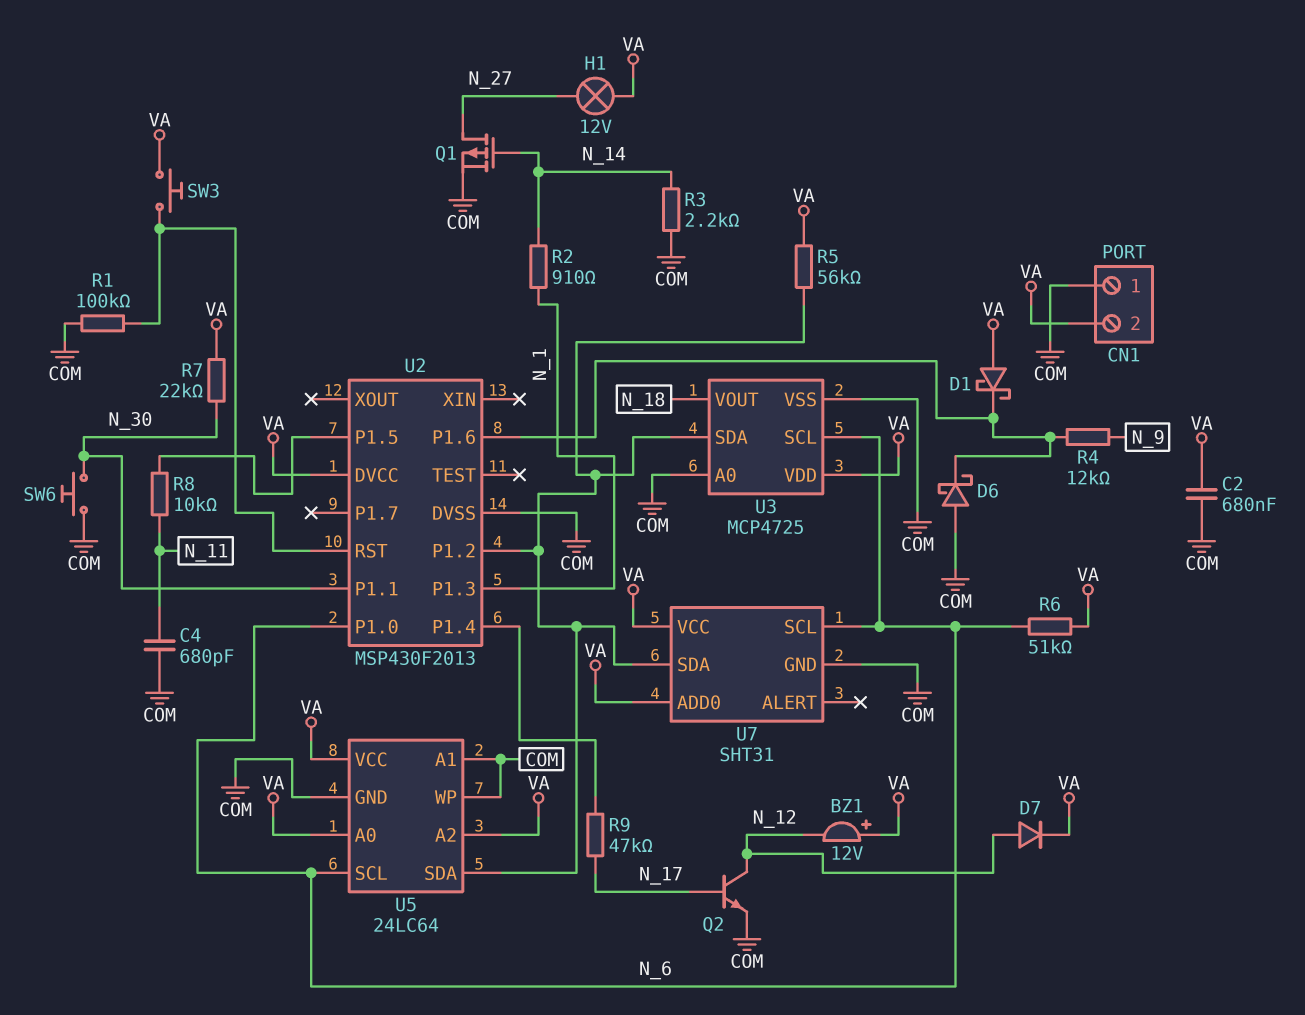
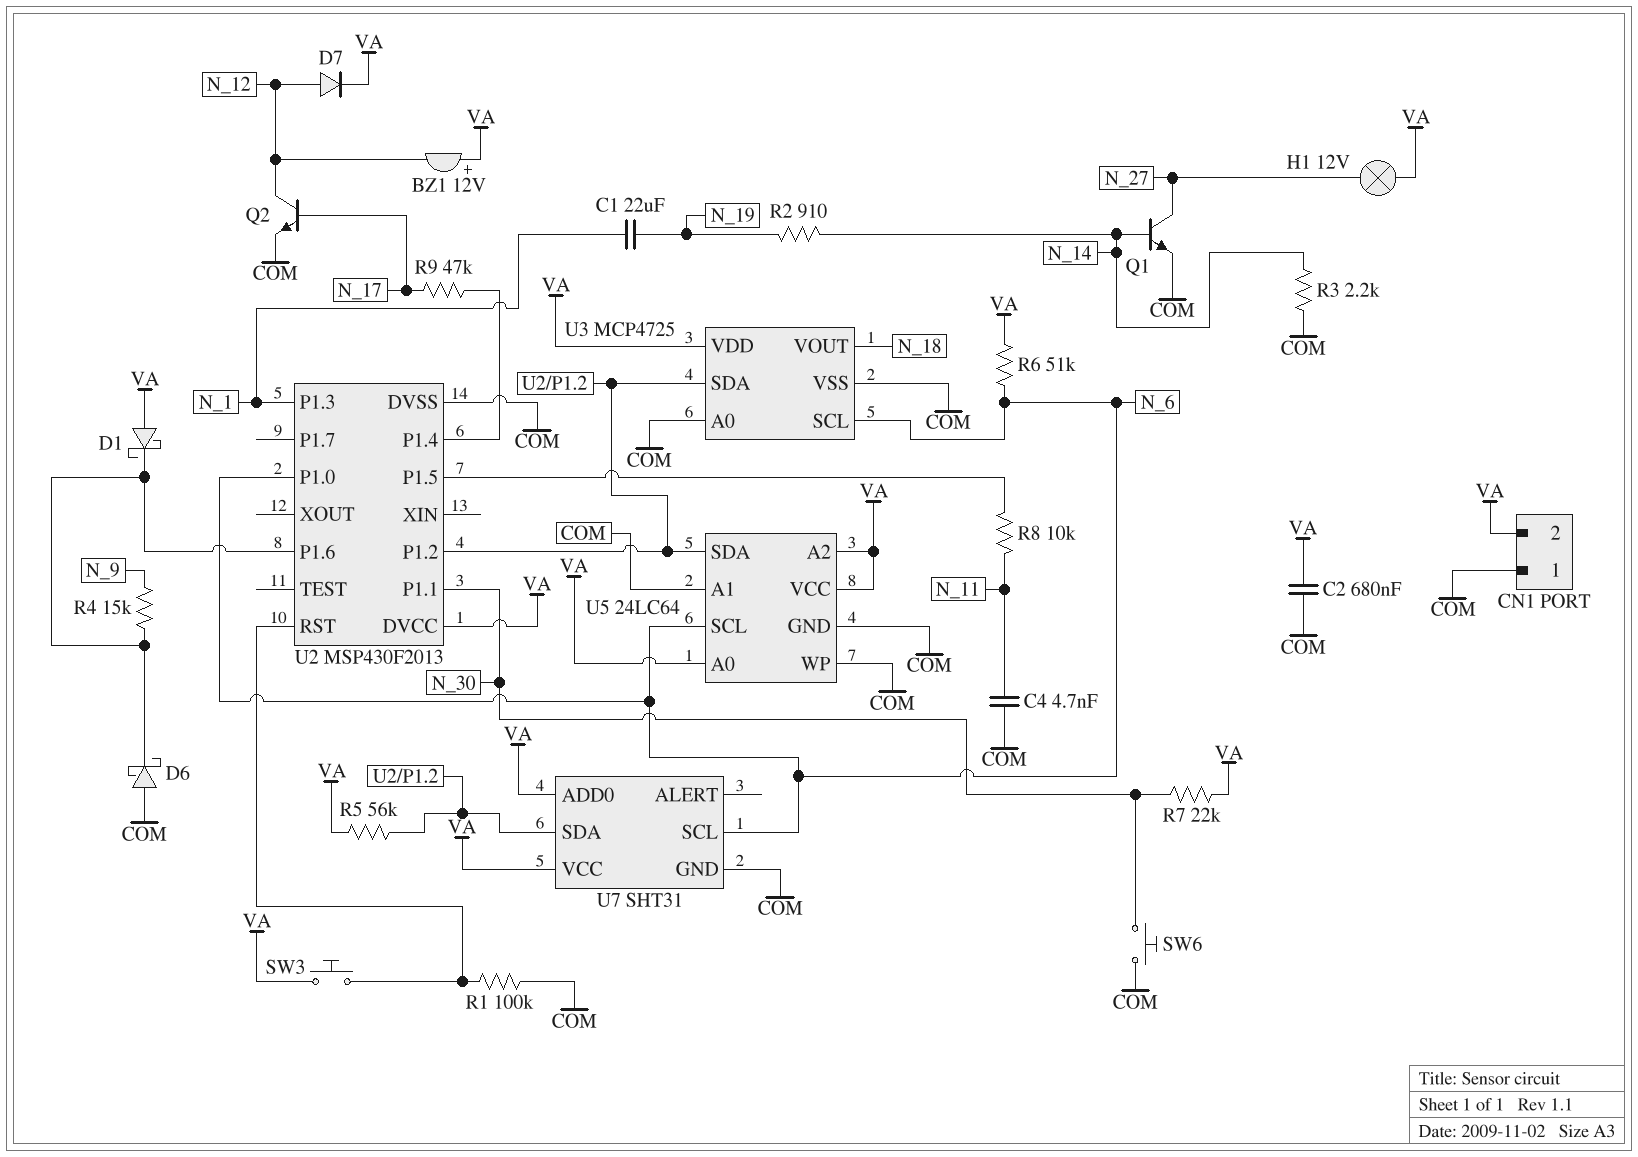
C1: none -> 22uF (N_1, N_19)
C4: 680pF (COM, N_11) -> 4.7nF (COM, N_11)
Q1: PMOS (G N_14, D N_27, S COM) -> NPN (B N_14, C N_27, E COM)
R2: 910 (N_1, N_14) -> 910 (N_14, N_19)
R4: 12k (N_9, U2/P1.6) -> 15k (N_9, U2/P1.6)

